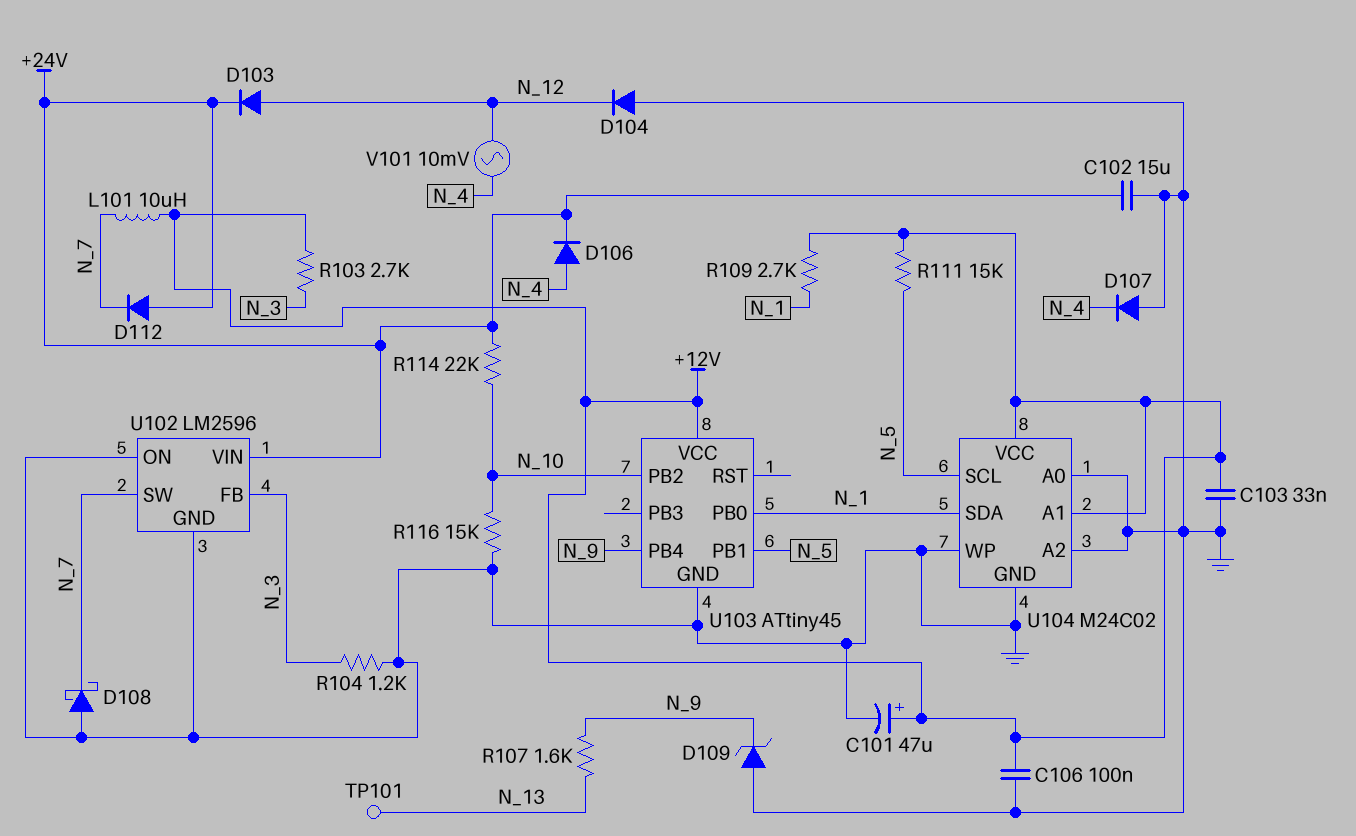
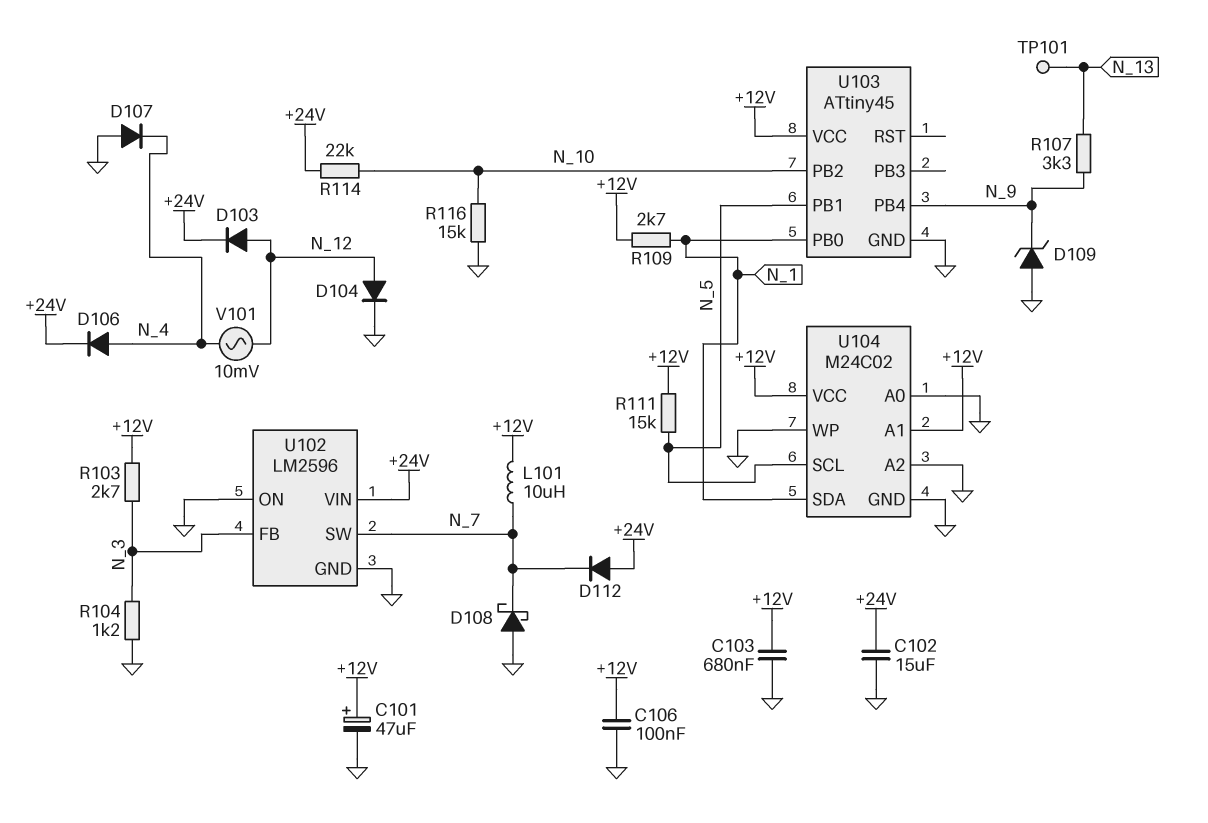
C103: 33nF (+12V, GND) -> 680nF (+12V, GND)
D104: diode (A GND, K N_12) -> diode (A N_12, K GND)
R107: 1.6k (N_9, N_13) -> 3.3k (N_9, N_13)

